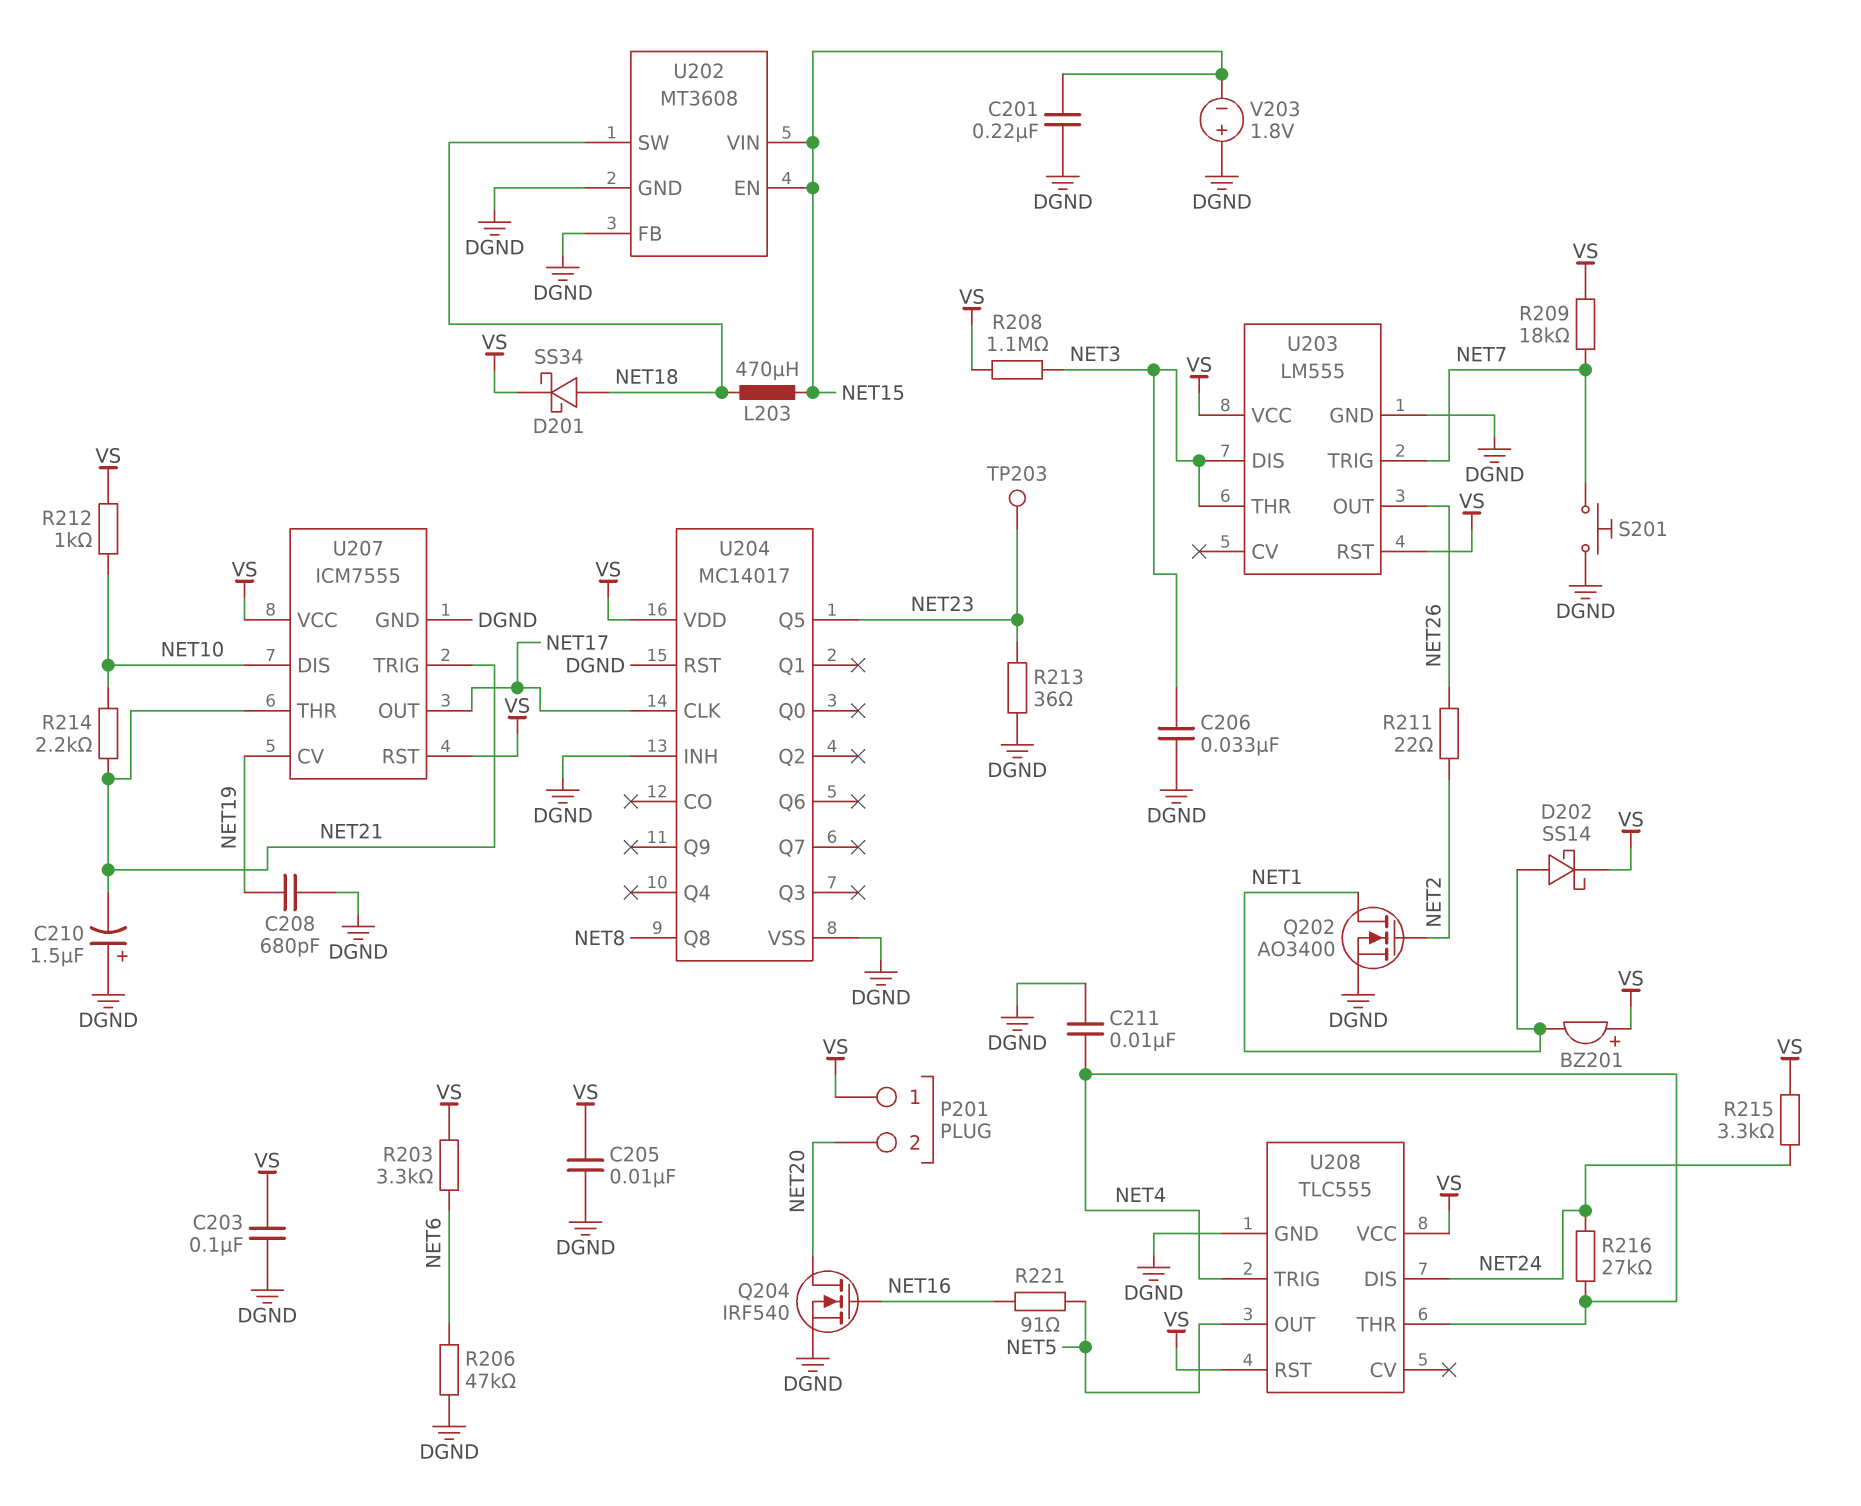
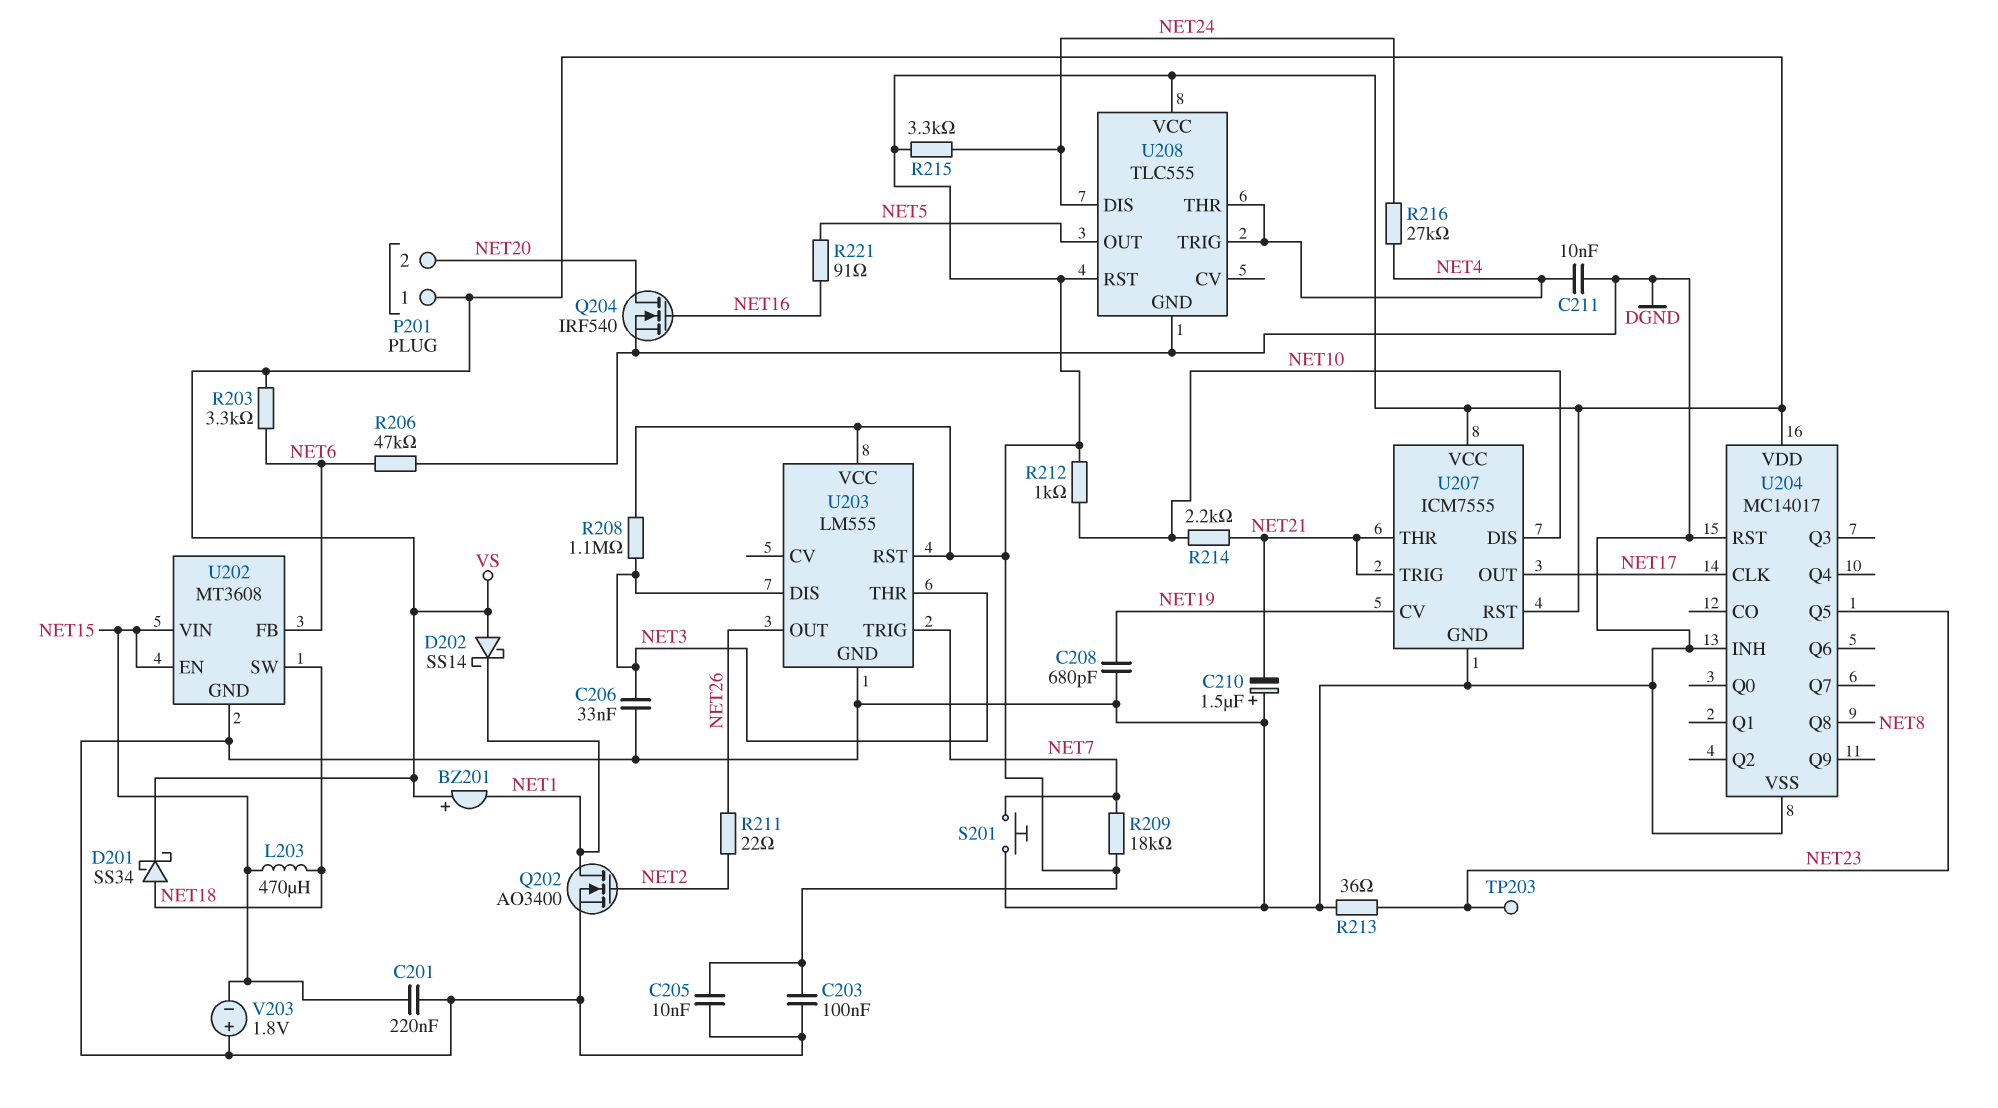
D202: schottky SS14 (A NET1, K VS) -> schottky SS14 (A VS, K NET1)
U202 pin FB: DGND -> NET6

